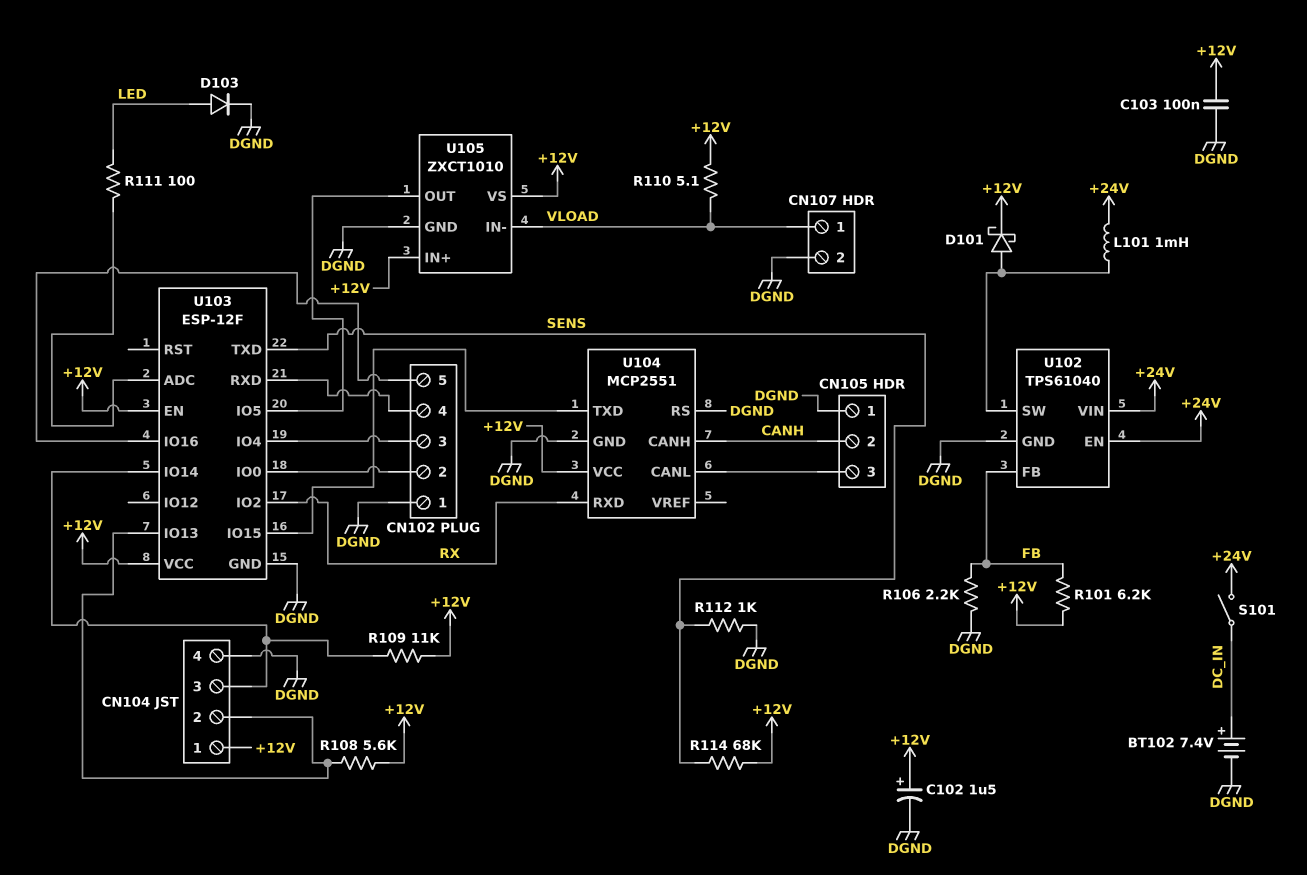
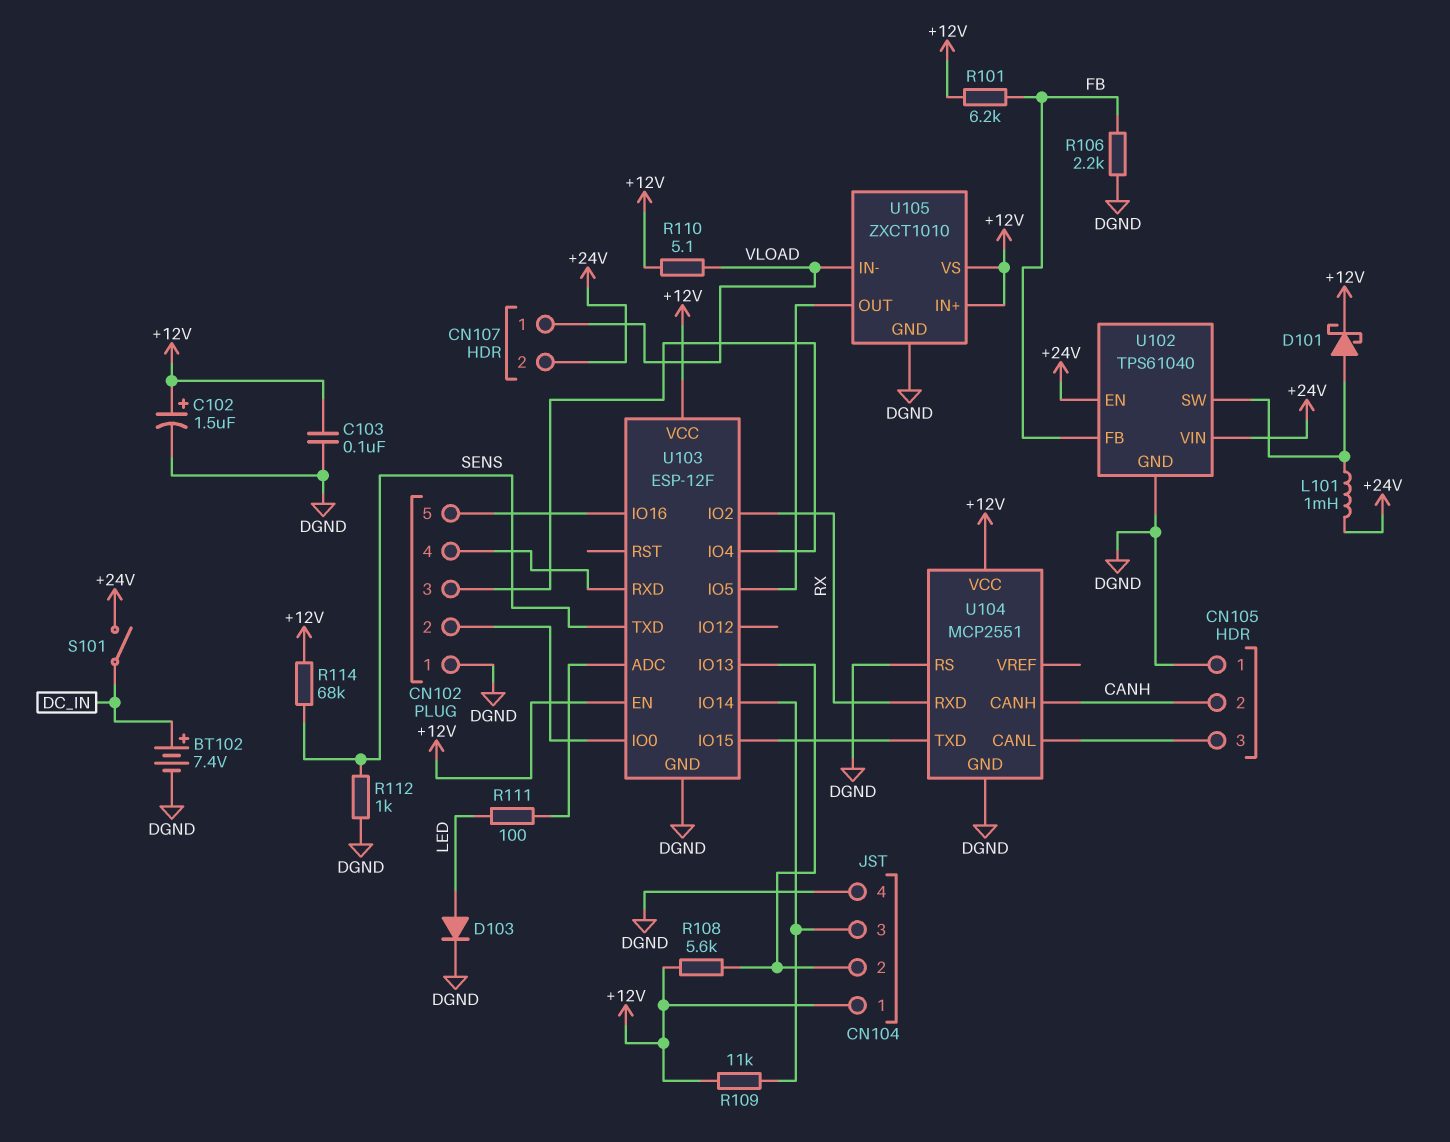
CN107 pin 2: DGND -> +24V

